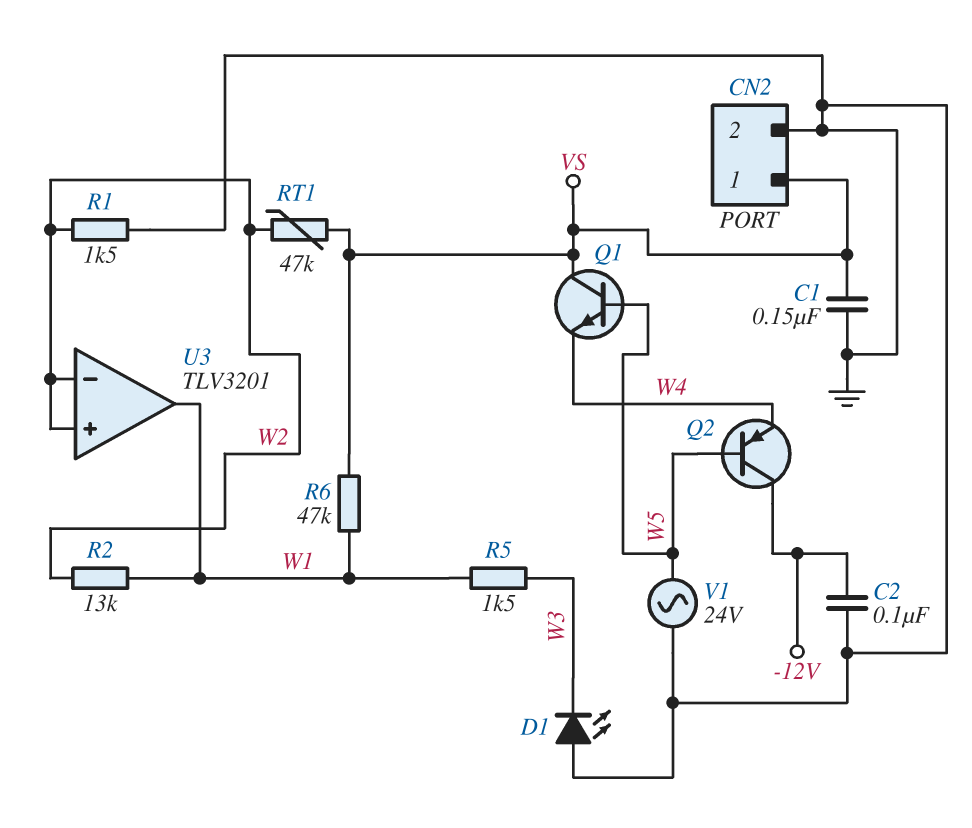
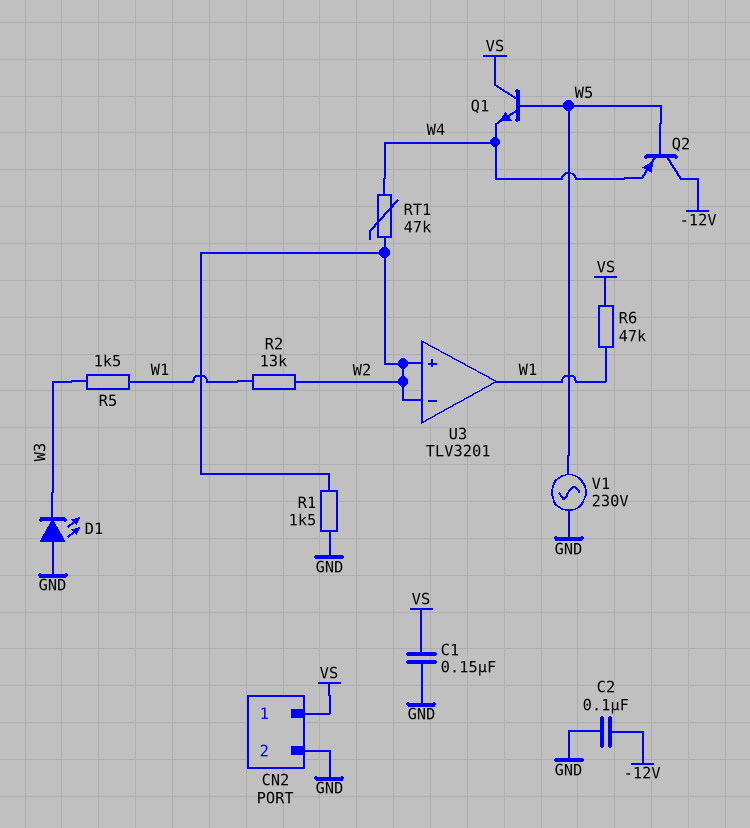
RT1: 47k (VS, W2) -> 47k (W2, W4)
V1: AC 24V (GND, W5) -> AC 230V (GND, W5)

